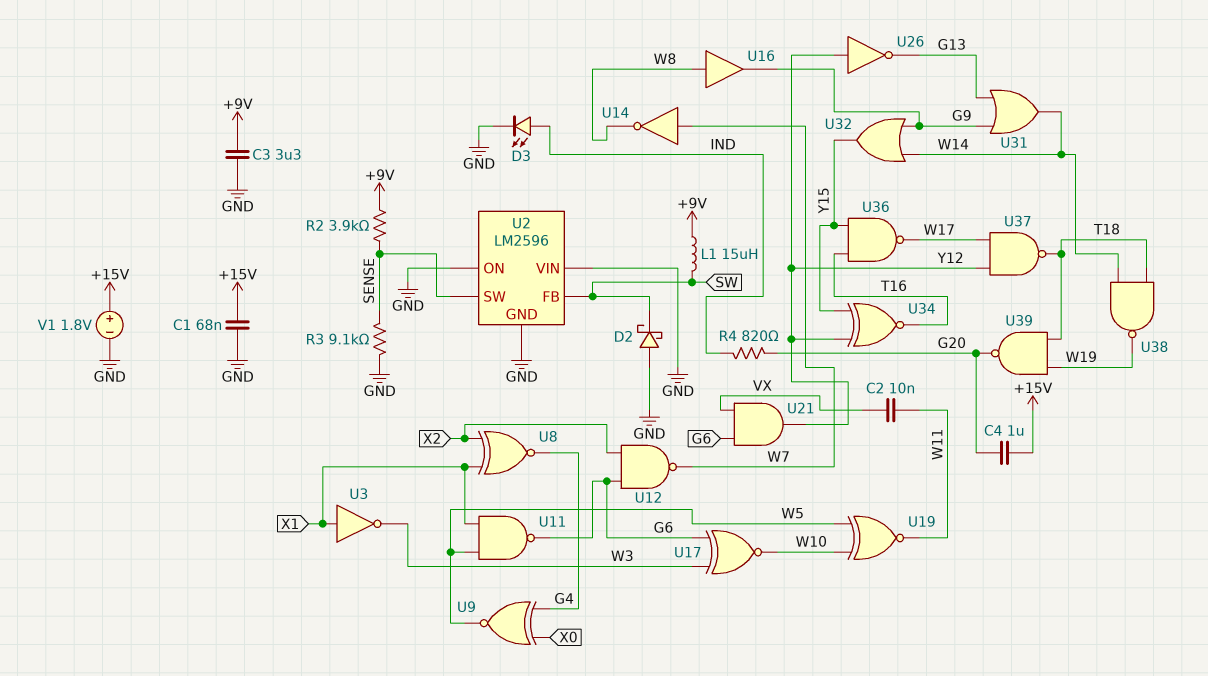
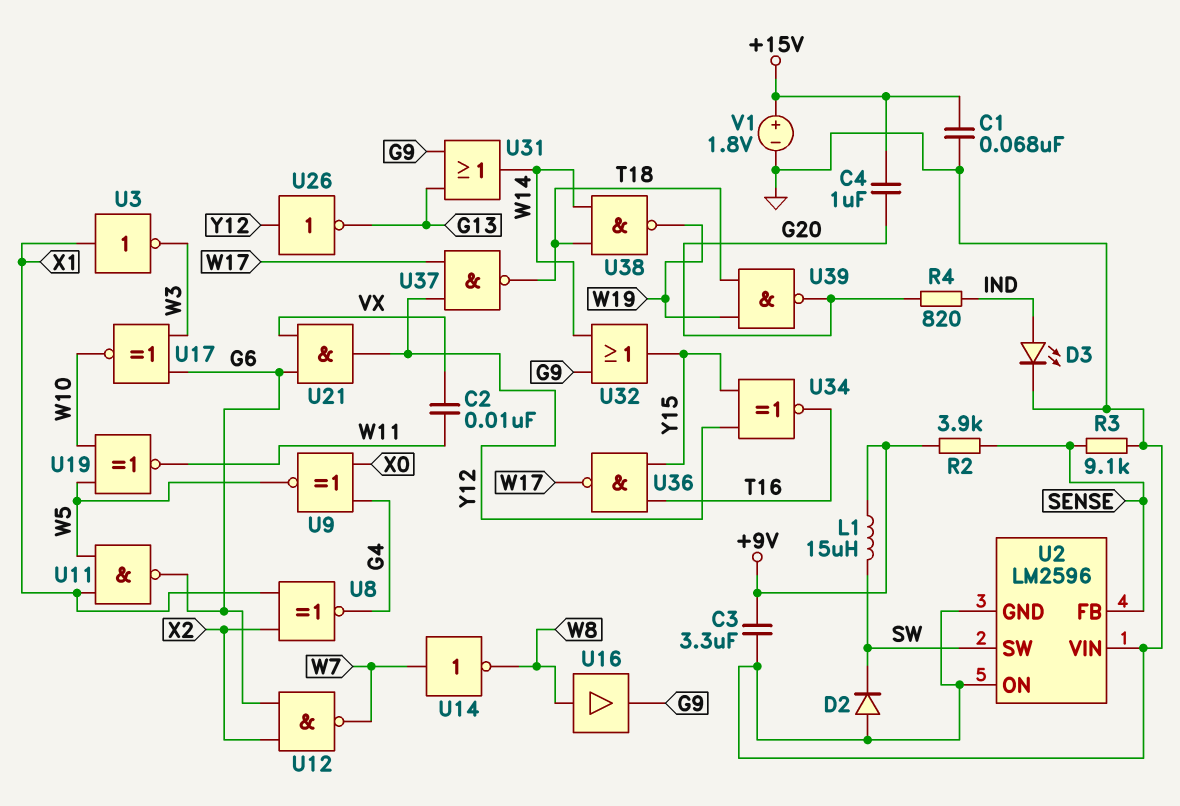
D2: schottky (A GND, K SW) -> diode (A GND, K SW)
U2 pin FB: SW -> SENSE
U2 pin SW: SENSE -> SW

